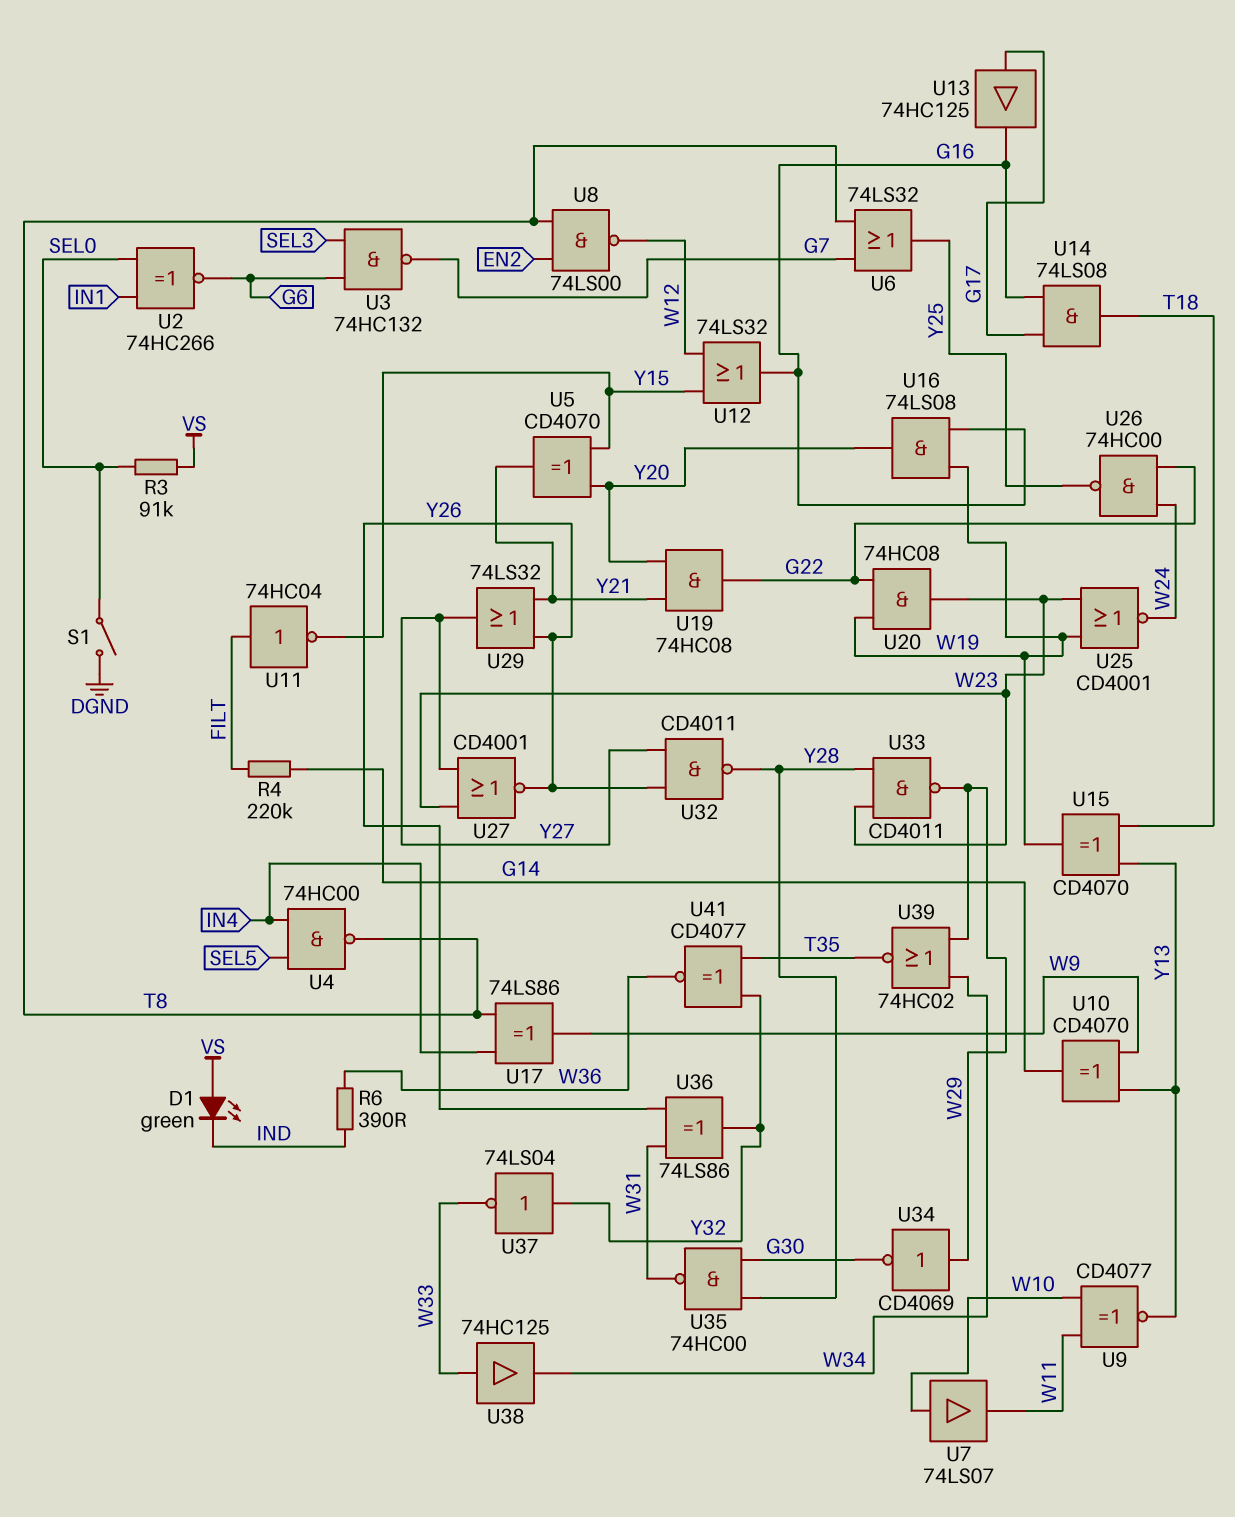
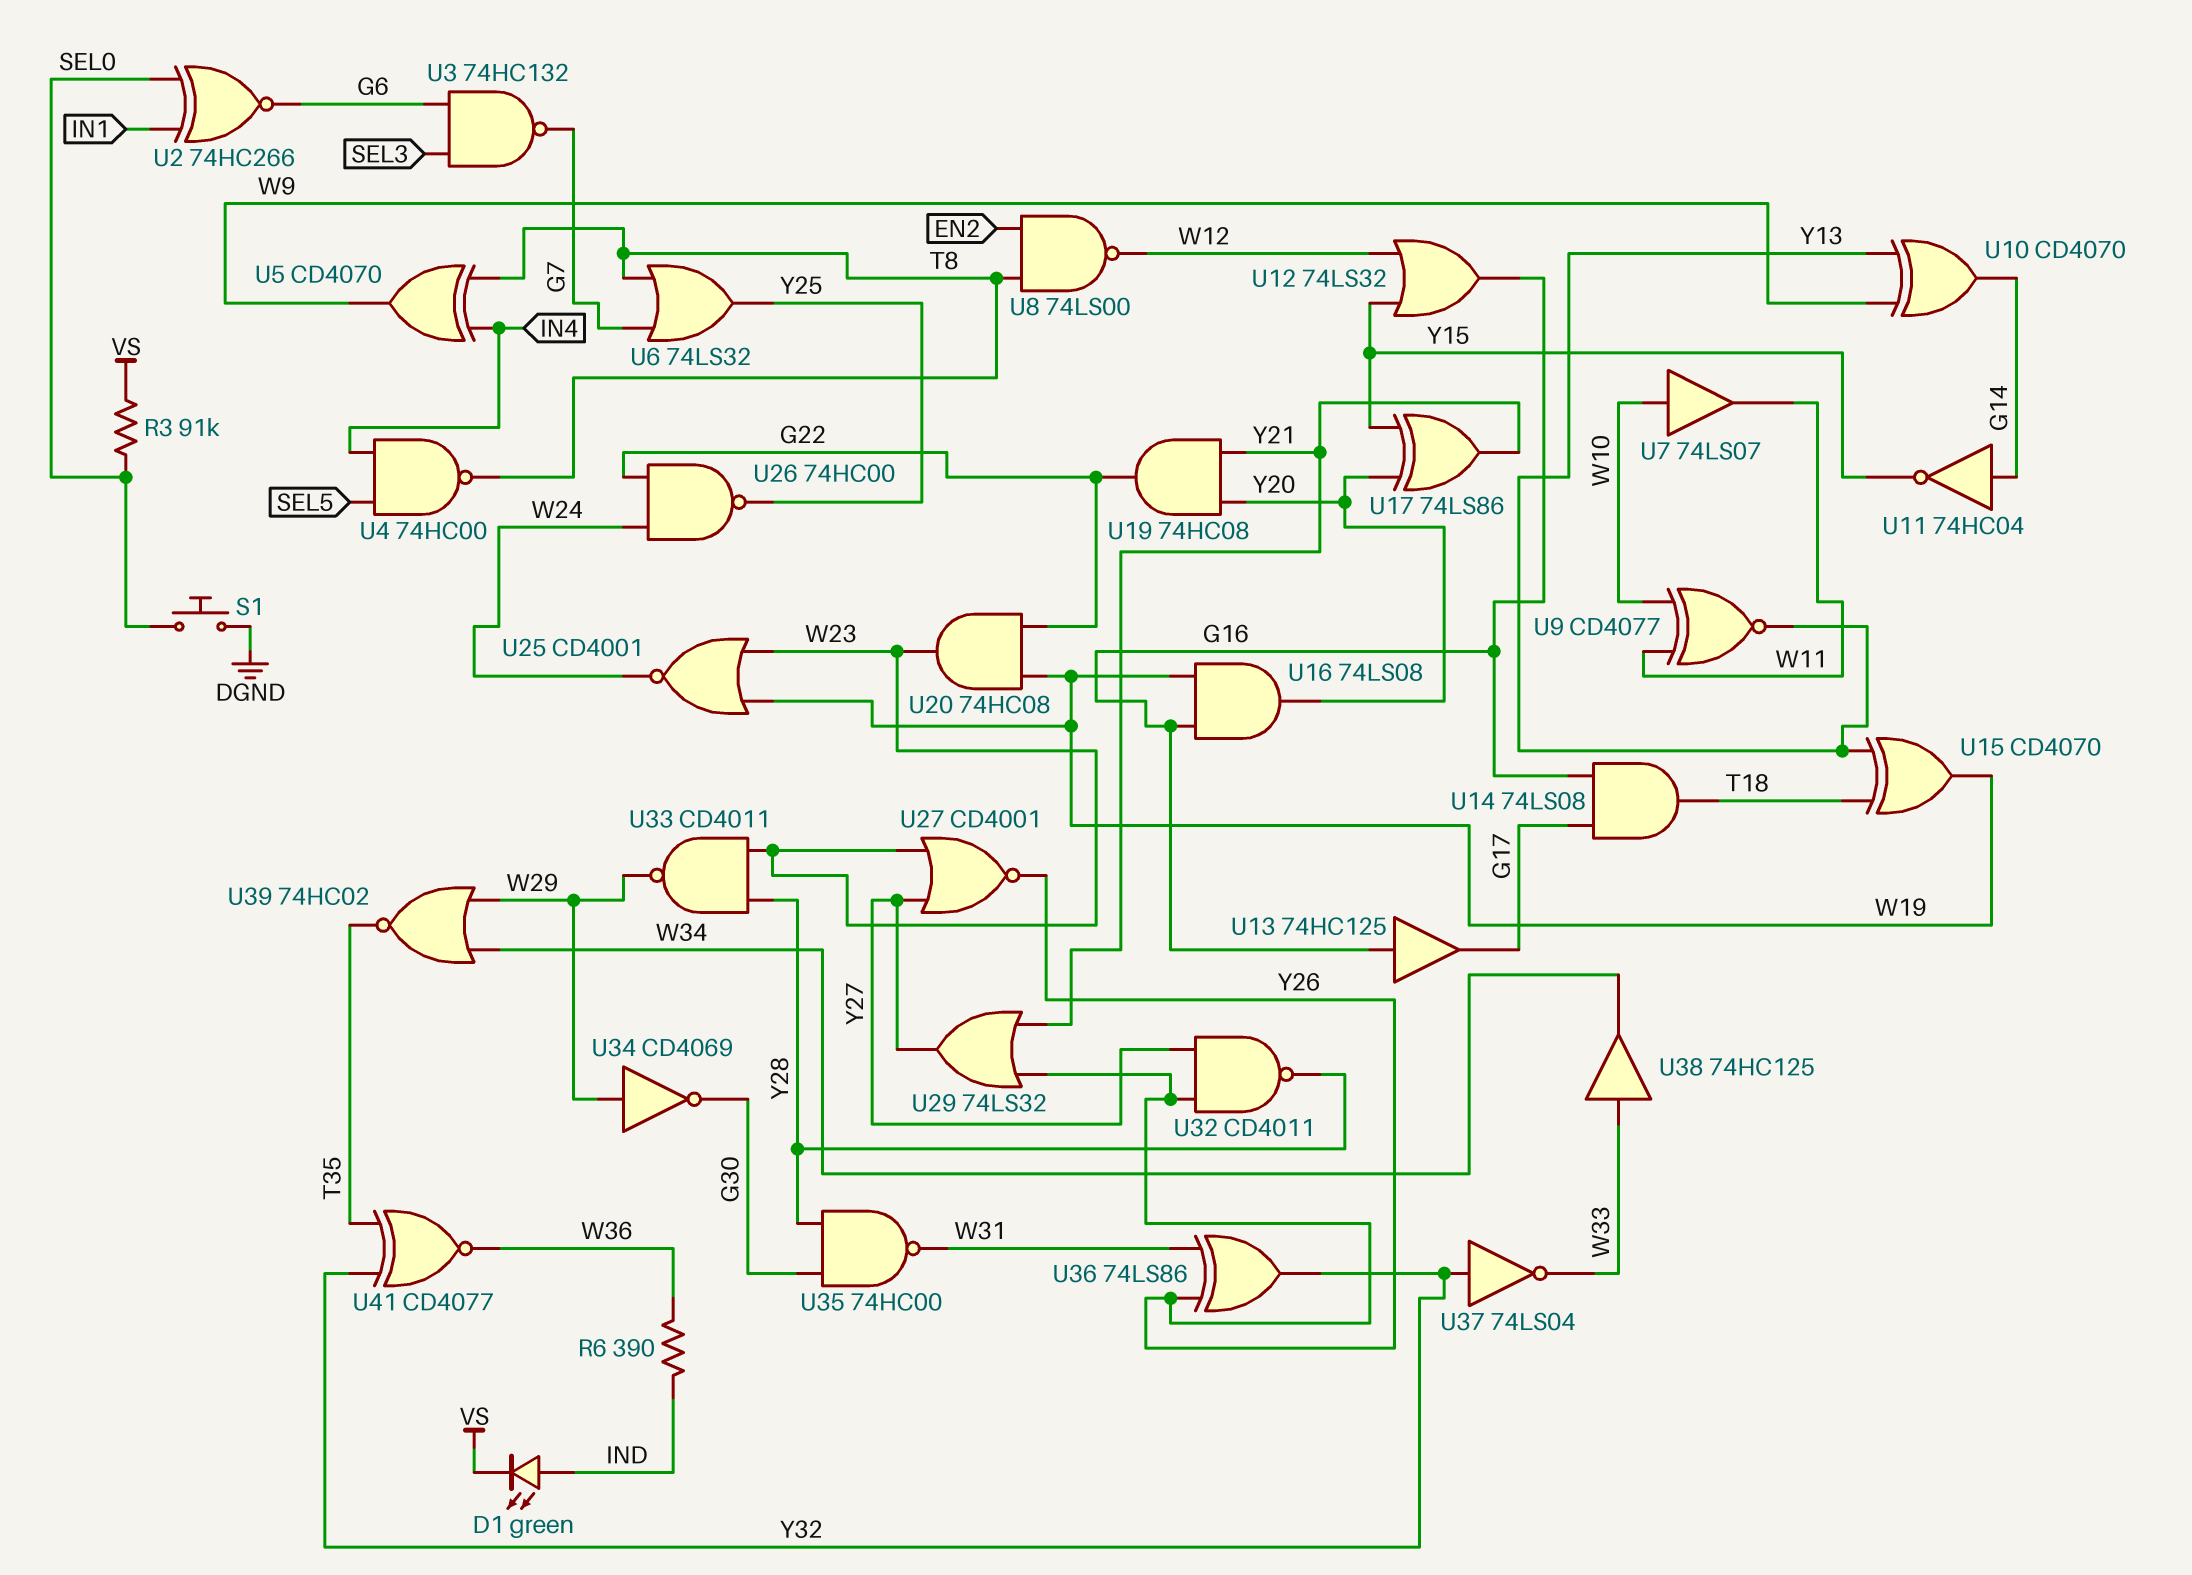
D1: LED green (A VS, K IND) -> LED green (A IND, K VS)
R4: 220k (FILT, G14) -> none
S1: switch (DGND, SEL0) -> button (DGND, SEL0)
U5: XOR CD4070 (in Y15, in Y20, out Y21) -> XOR CD4070 (in IN4, in T8, out W9)
U11: NOT 74HC04 (in FILT, out Y15) -> NOT 74HC04 (in G14, out Y15)
U13: buffer 74HC125 (in G17, out G16) -> buffer 74HC125 (in G16, out G17)
U17: XOR 74LS86 (in IN4, in T8, out W9) -> XOR 74LS86 (in Y15, in Y20, out Y21)

